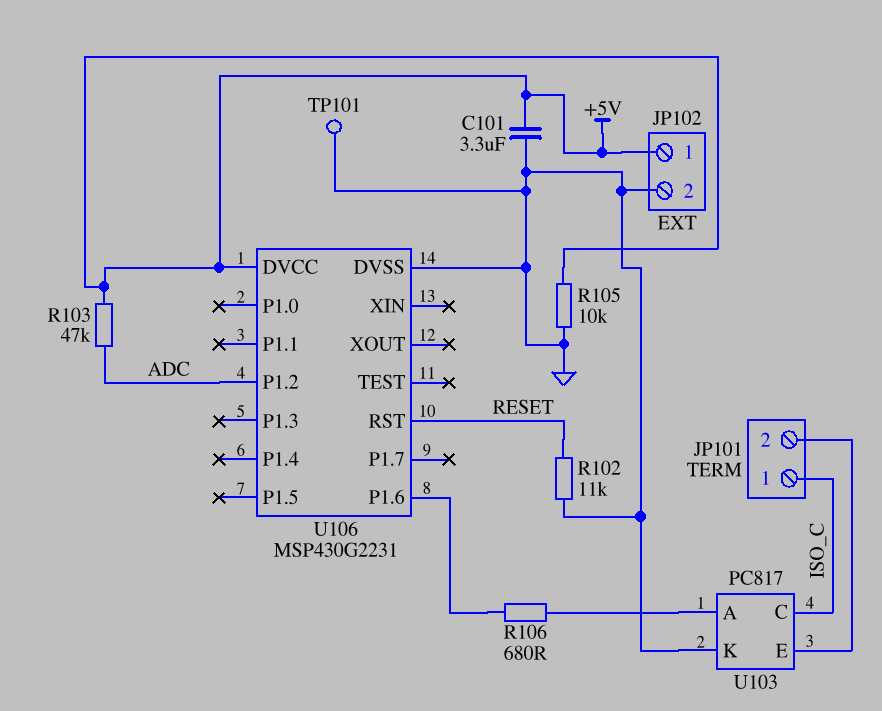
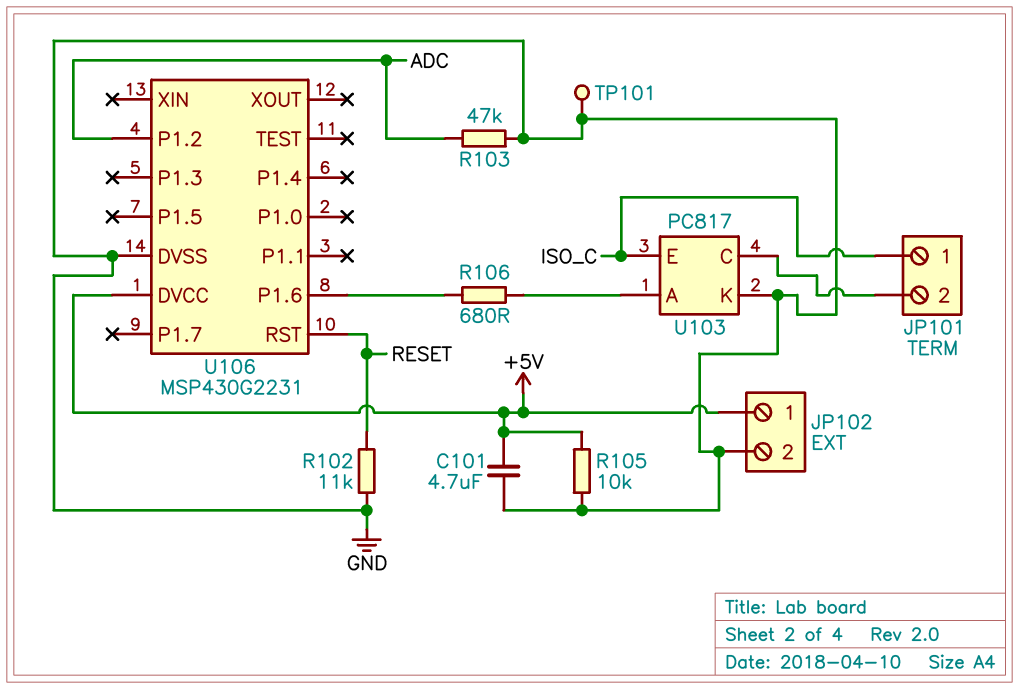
C101: 3.3uF (+5V, GND) -> 4.7uF (+5V, GND)
R103: 47k (+5V, ADC) -> 47k (ADC, GND)
U103 pin C: ISO_C -> JP101/2
U103 pin E: JP101/2 -> ISO_C

